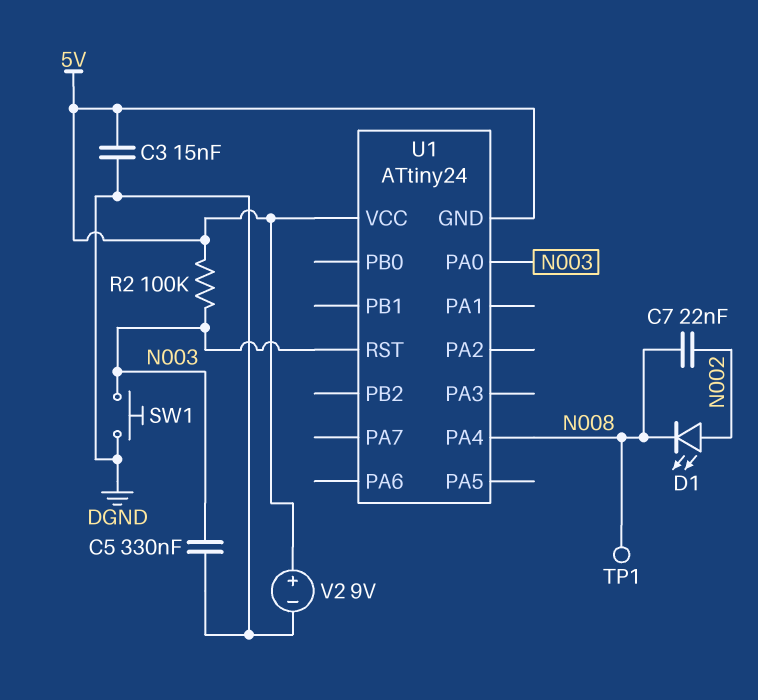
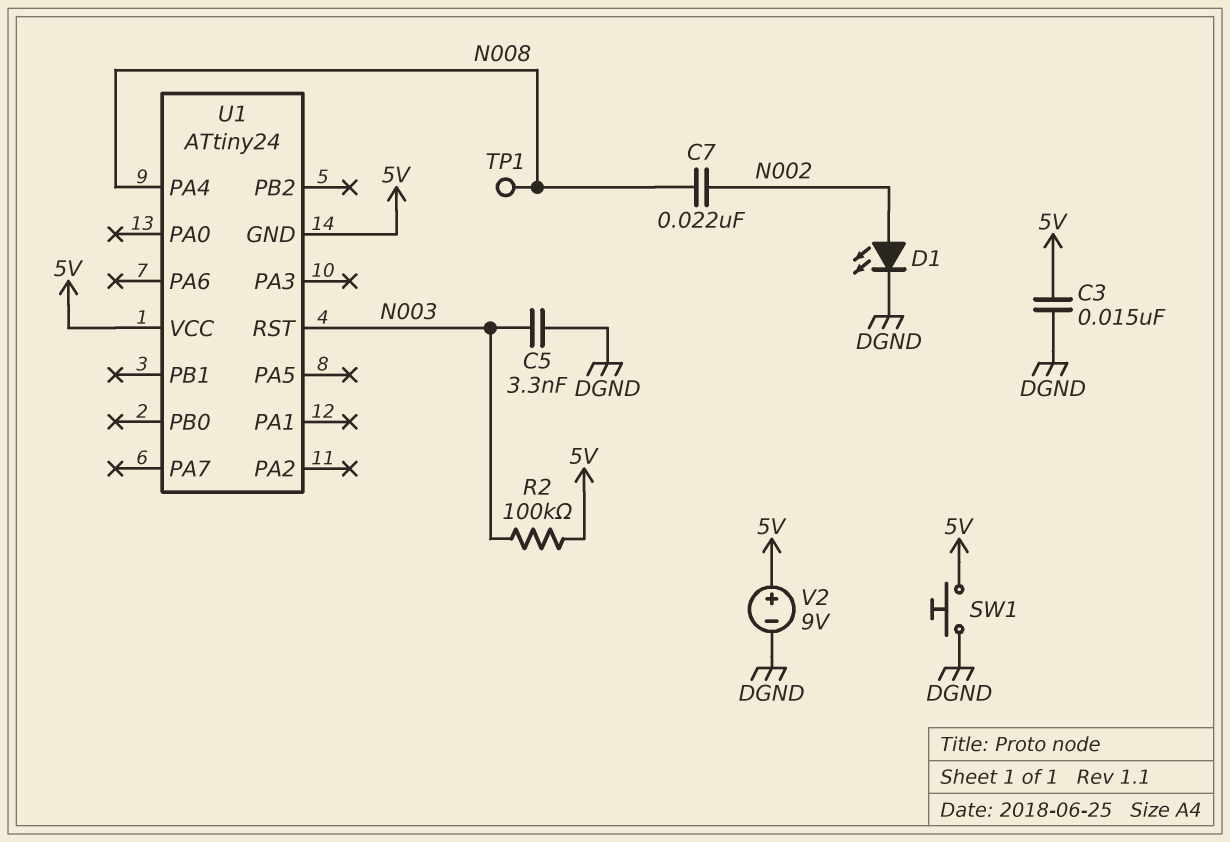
C5: 330nF (DGND, N003) -> 3.3nF (DGND, N003)
D1: LED (A N002, K N008) -> LED (A N002, K DGND)
SW1: button (DGND, N003) -> button (5V, DGND)
U1 pin PA0: N003 -> none

